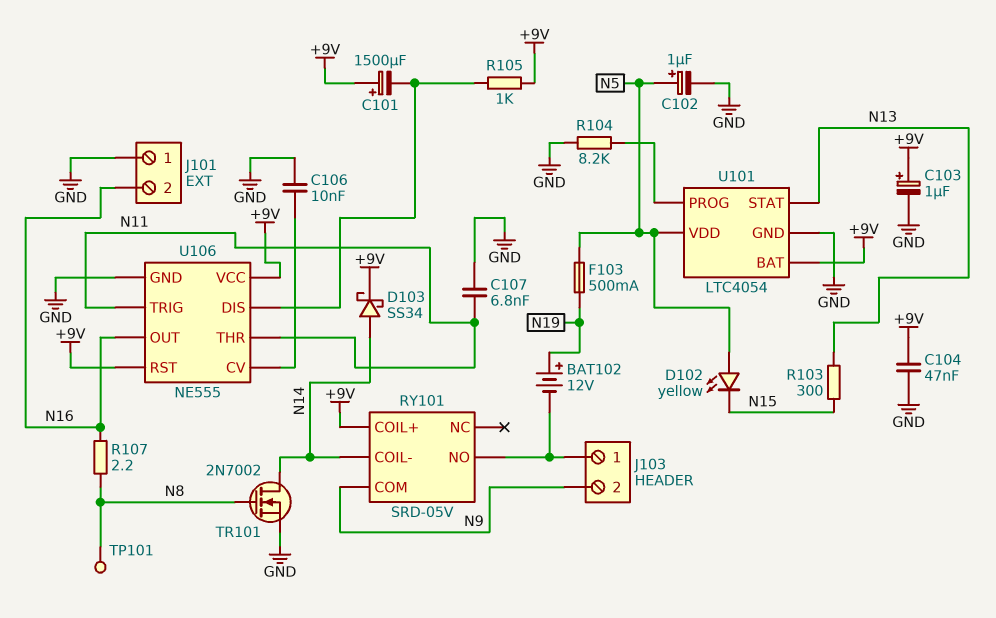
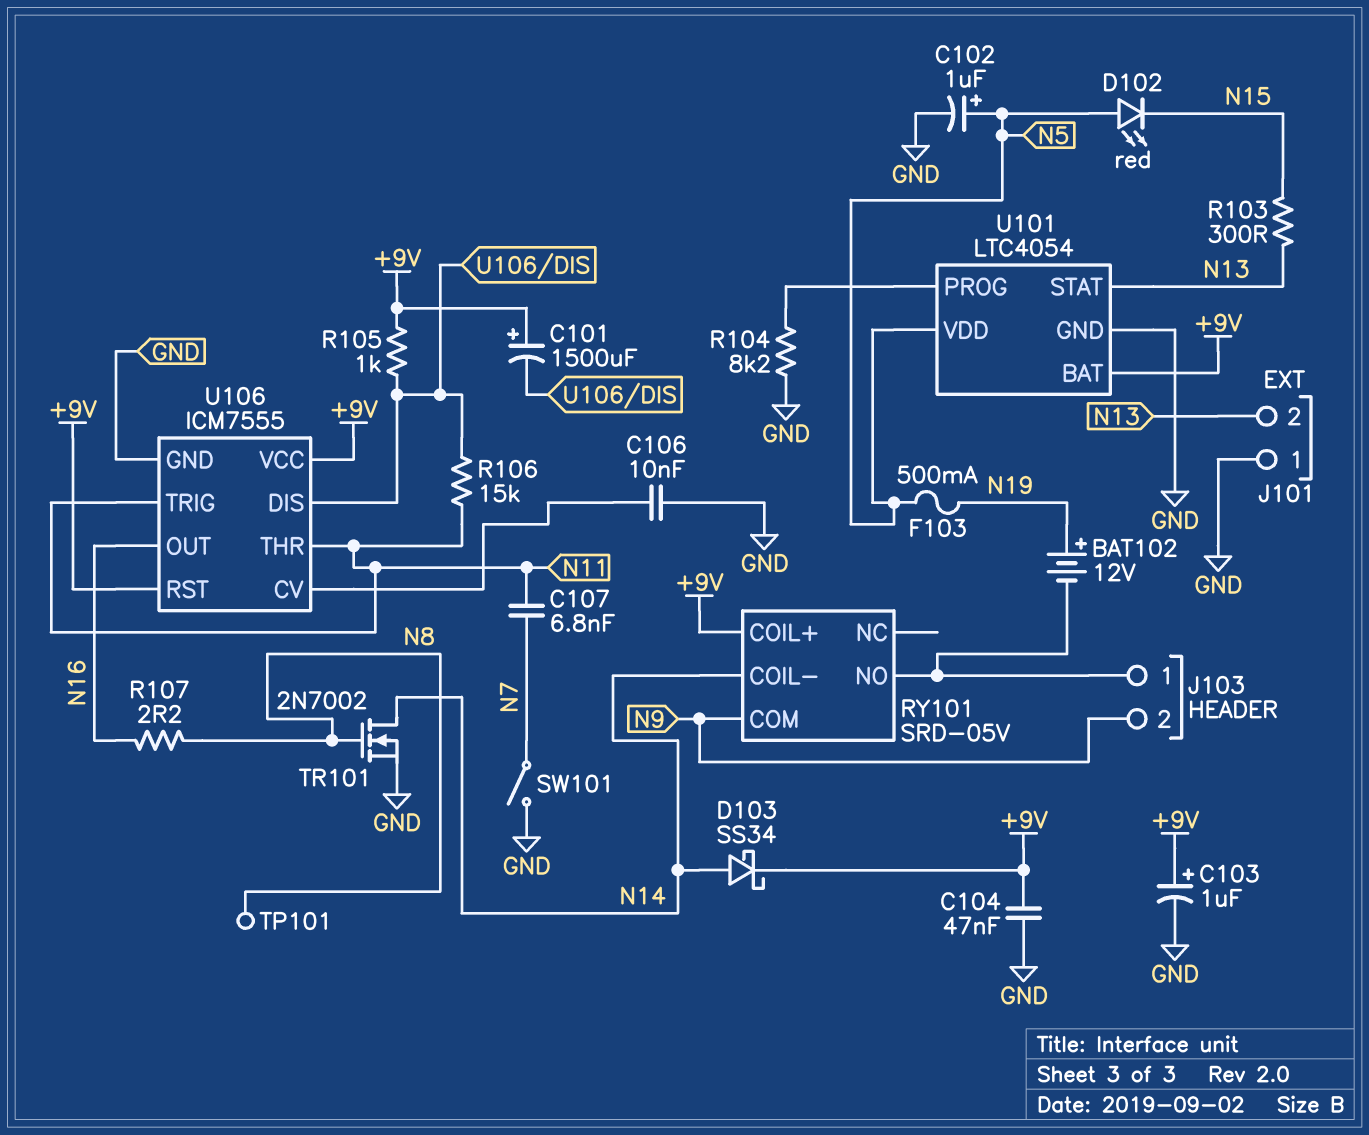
C107: 6.8nF (GND, N11) -> 6.8nF (N7, N11)
D102: LED yellow (A N5, K N15) -> LED red (A N5, K N15)
J101 pin 2: N16 -> N13
R106: none -> 15k (N11, U106/DIS)
SW101: none -> switch (GND, N7)
U106: NE555 -> ICM7555

